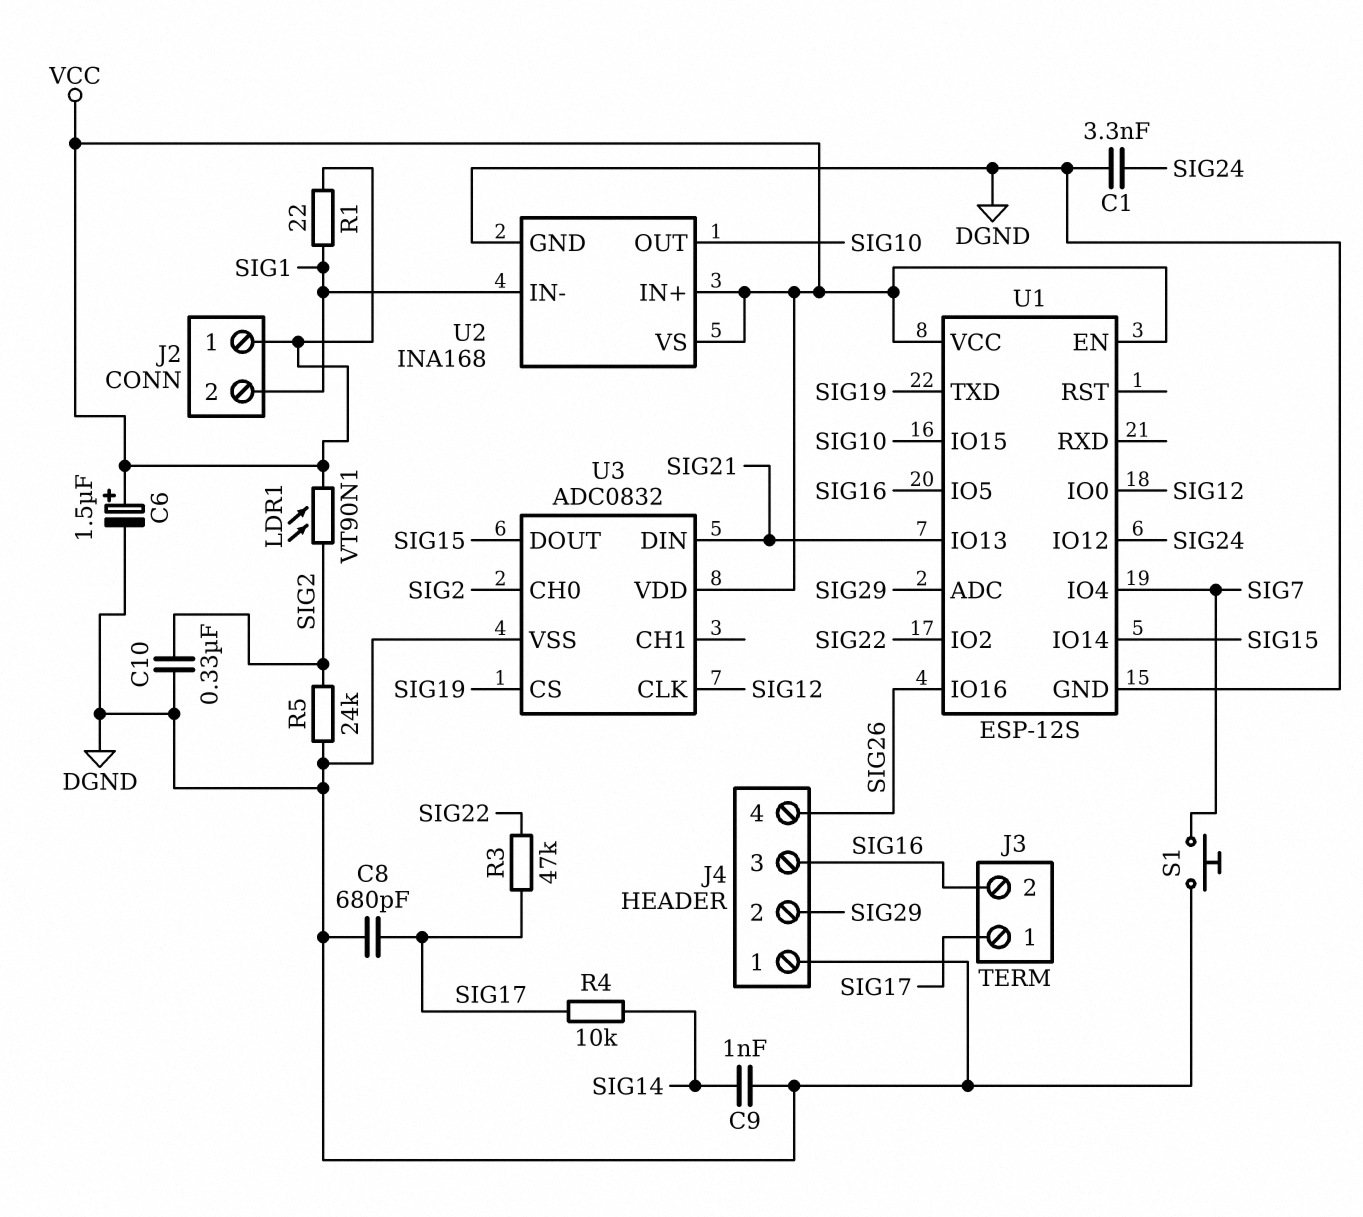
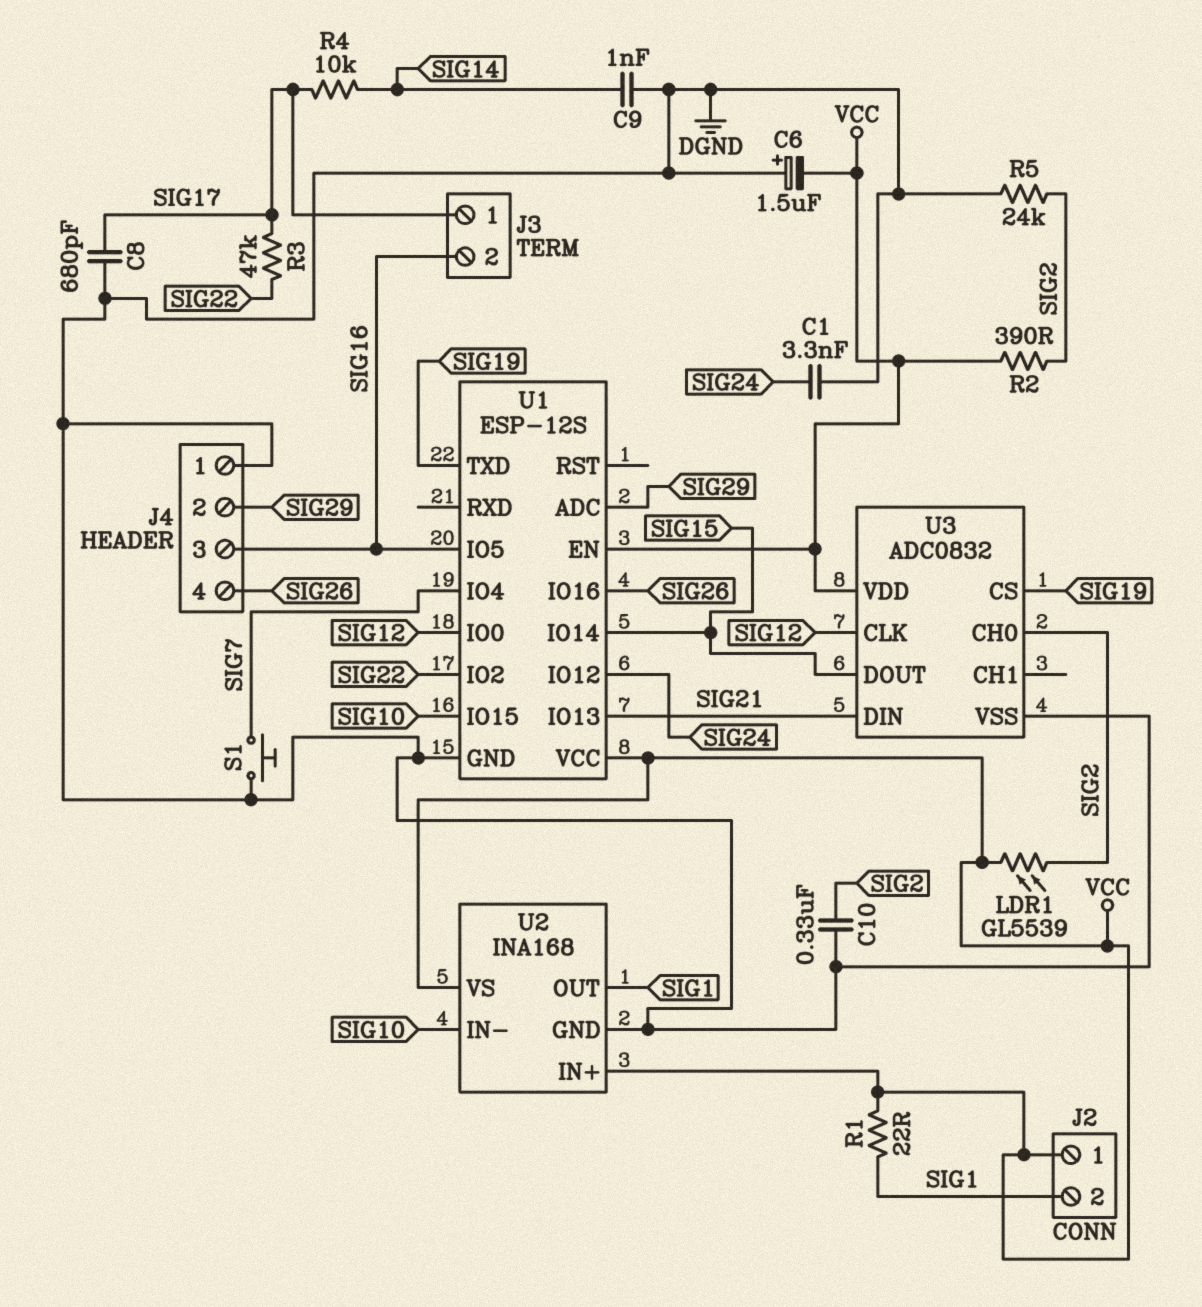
C6: 1.5uF (plus VCC, minus DGND) -> 1.5uF (plus DGND, minus VCC)
LDR1: VT90N1 (SIG2, VCC) -> GL5539 (SIG2, VCC)
R2: none -> 390 (SIG2, VCC)
U2 pin IN-: SIG1 -> SIG10
U2 pin OUT: SIG10 -> SIG1

